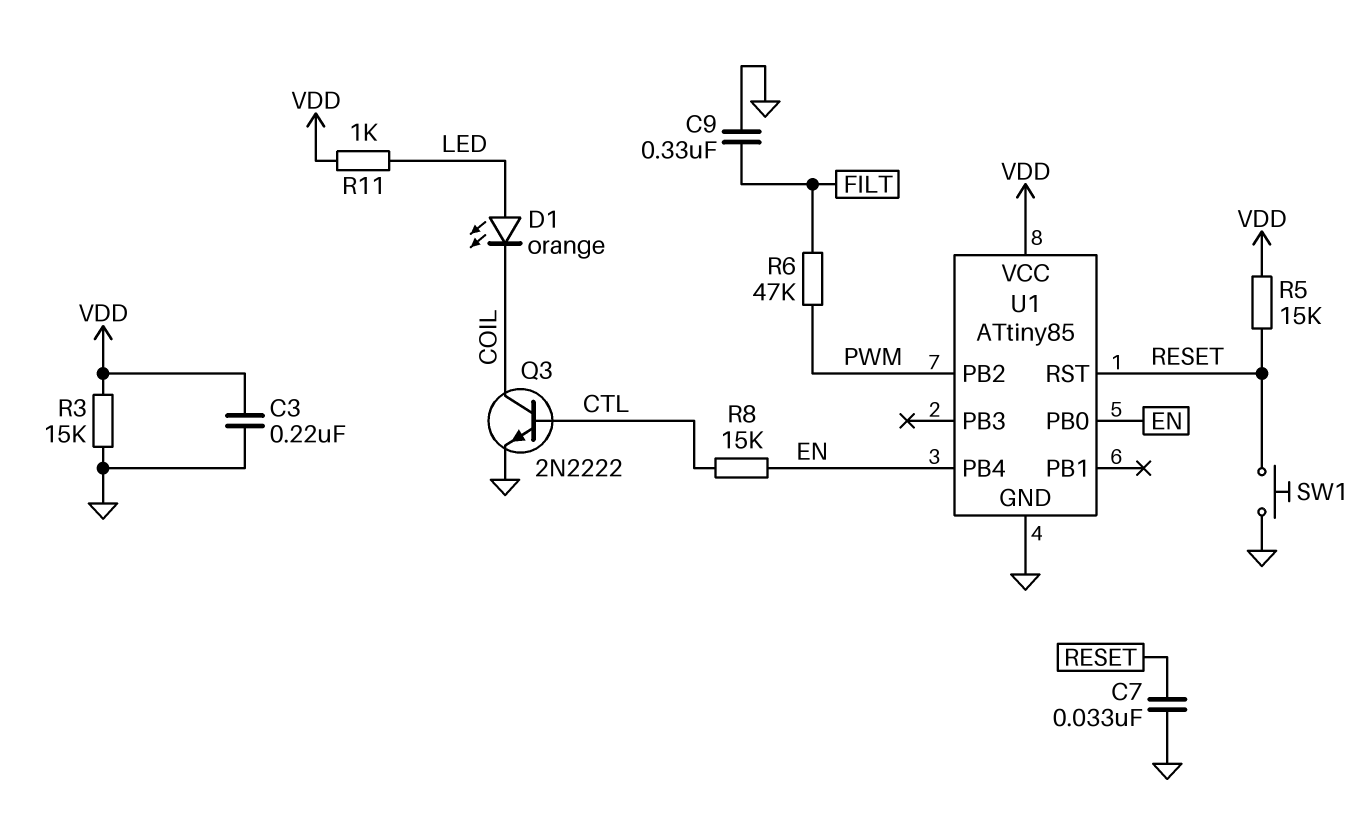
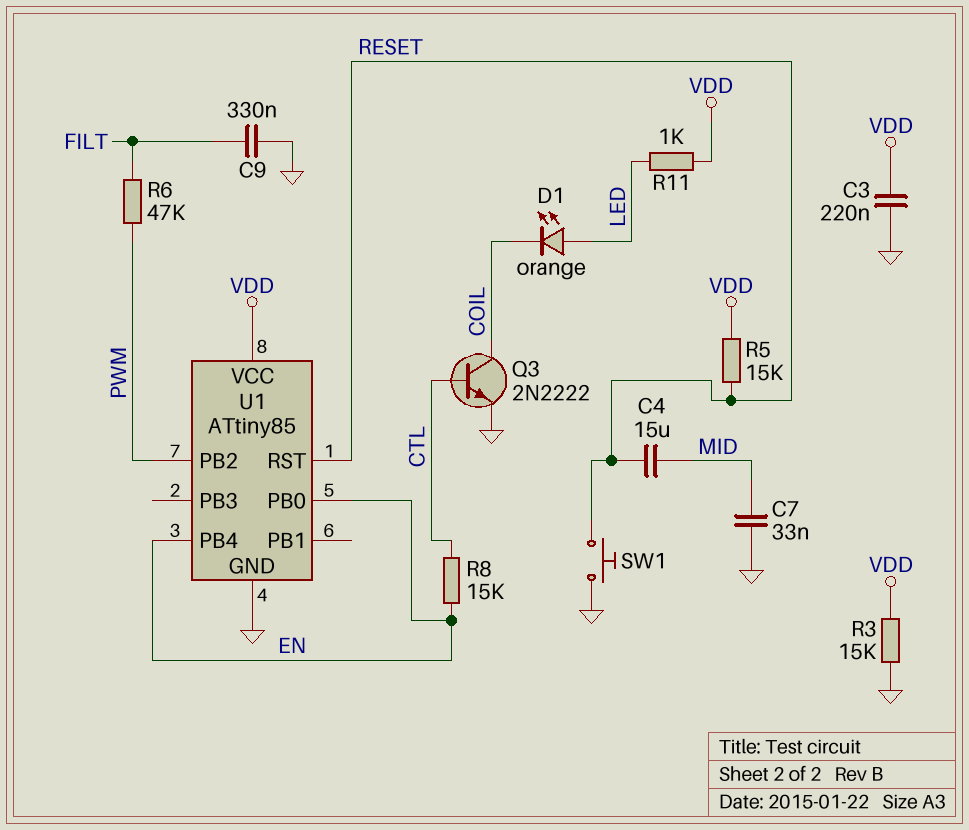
C4: none -> 15uF (MID, RESET)
C7: 33nF (GND, RESET) -> 33nF (GND, MID)

